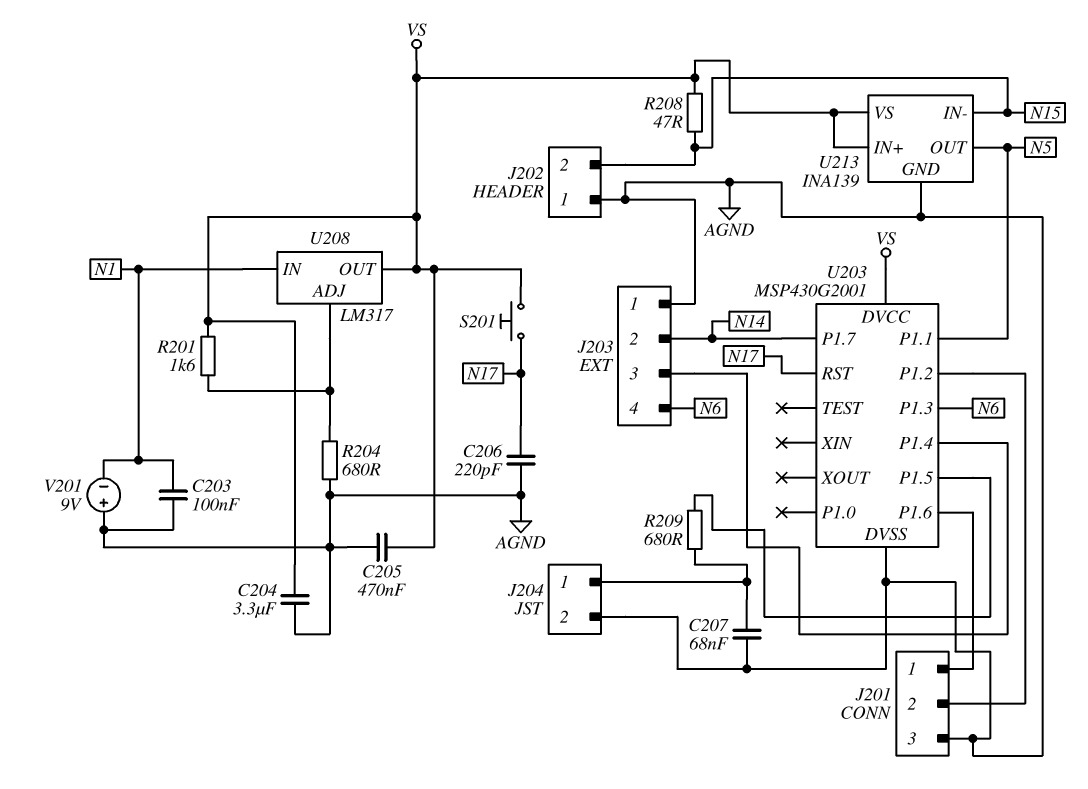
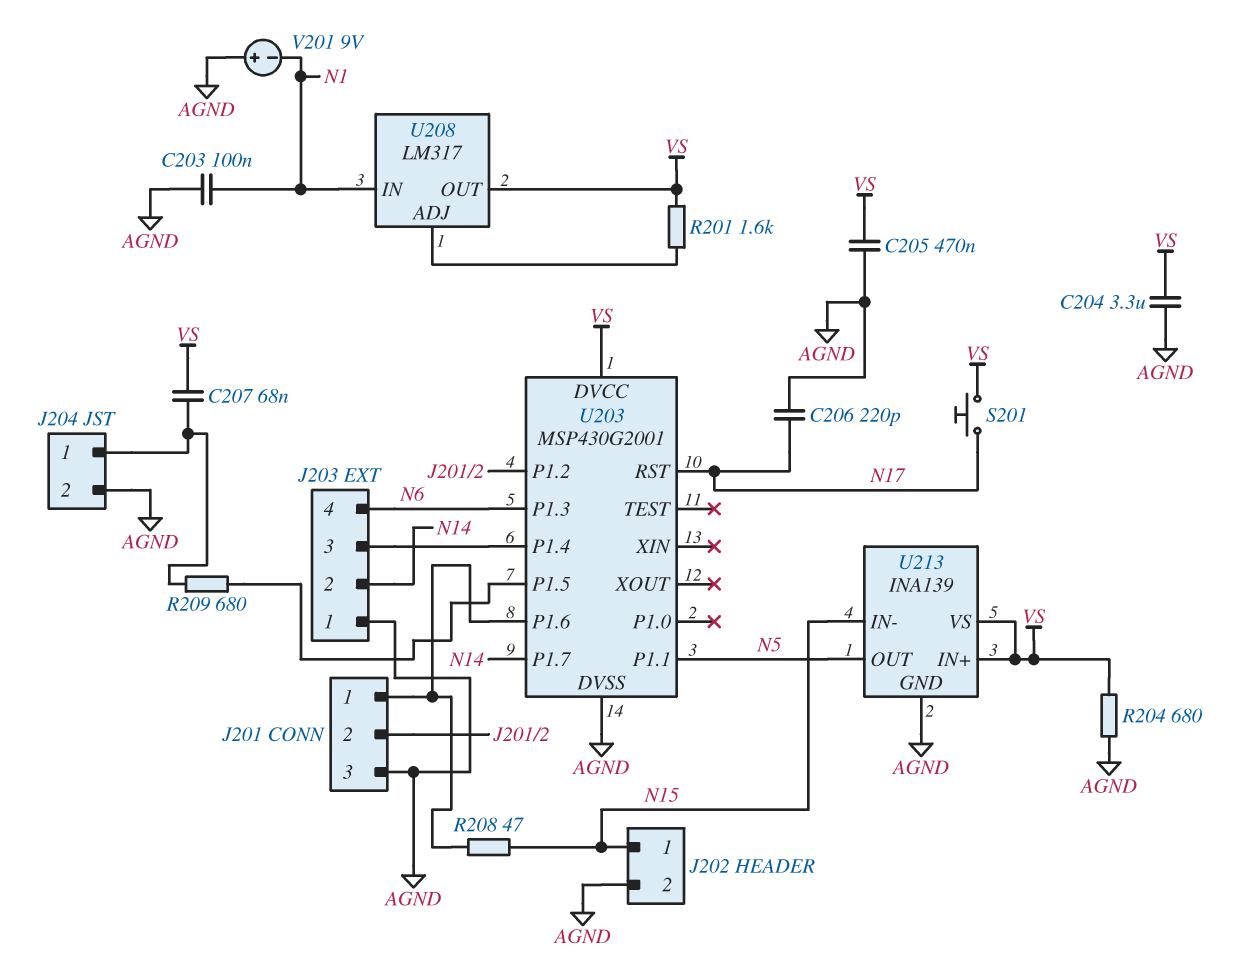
C207: 68nF (AGND, J204/1) -> 68nF (J204/1, VS)
J202 pin 1: AGND -> N15
J202 pin 2: N15 -> AGND
R204: 680 (AGND, U208/ADJ) -> 680 (AGND, VS)
R208: 47 (N15, VS) -> 47 (J201/1, N15)

